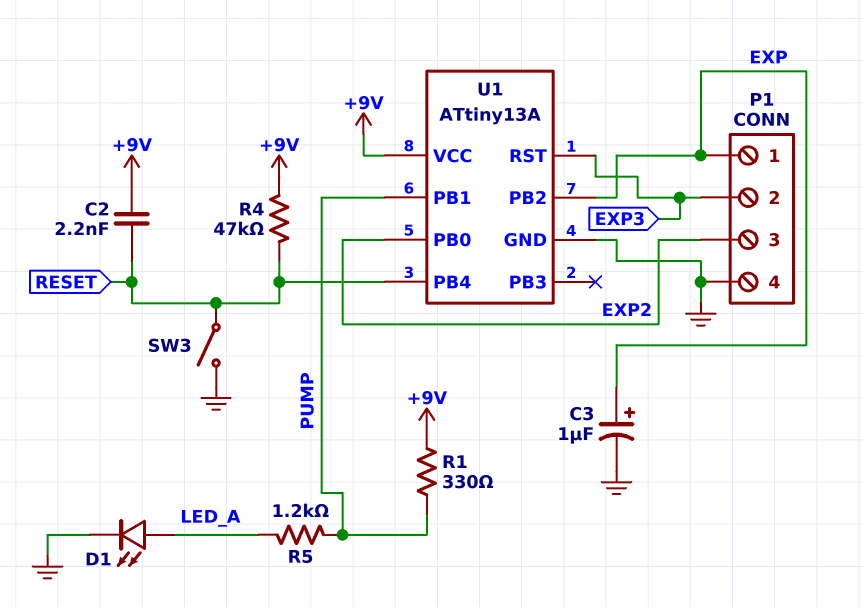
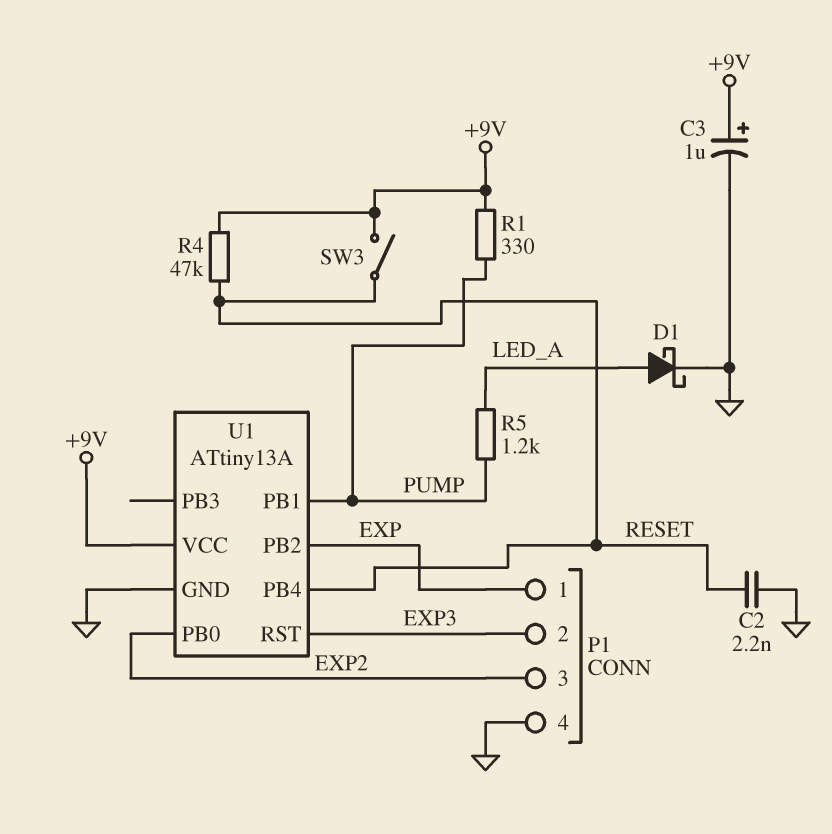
C2: 2.2nF (+9V, RESET) -> 2.2nF (GND, RESET)
C3: 1uF (plus EXP, minus GND) -> 1uF (plus +9V, minus GND)
D1: LED (A LED_A, K GND) -> schottky (A LED_A, K GND)
SW3: switch (GND, RESET) -> switch (+9V, RESET)

